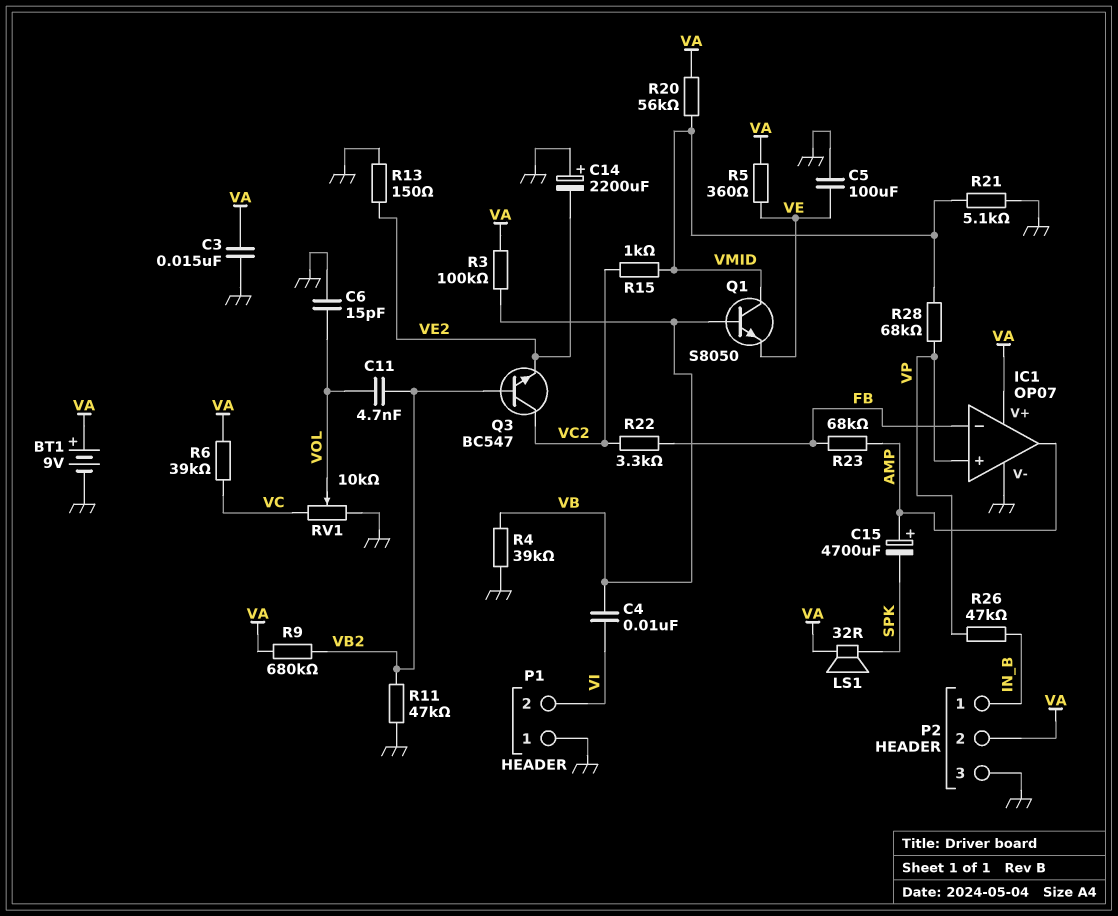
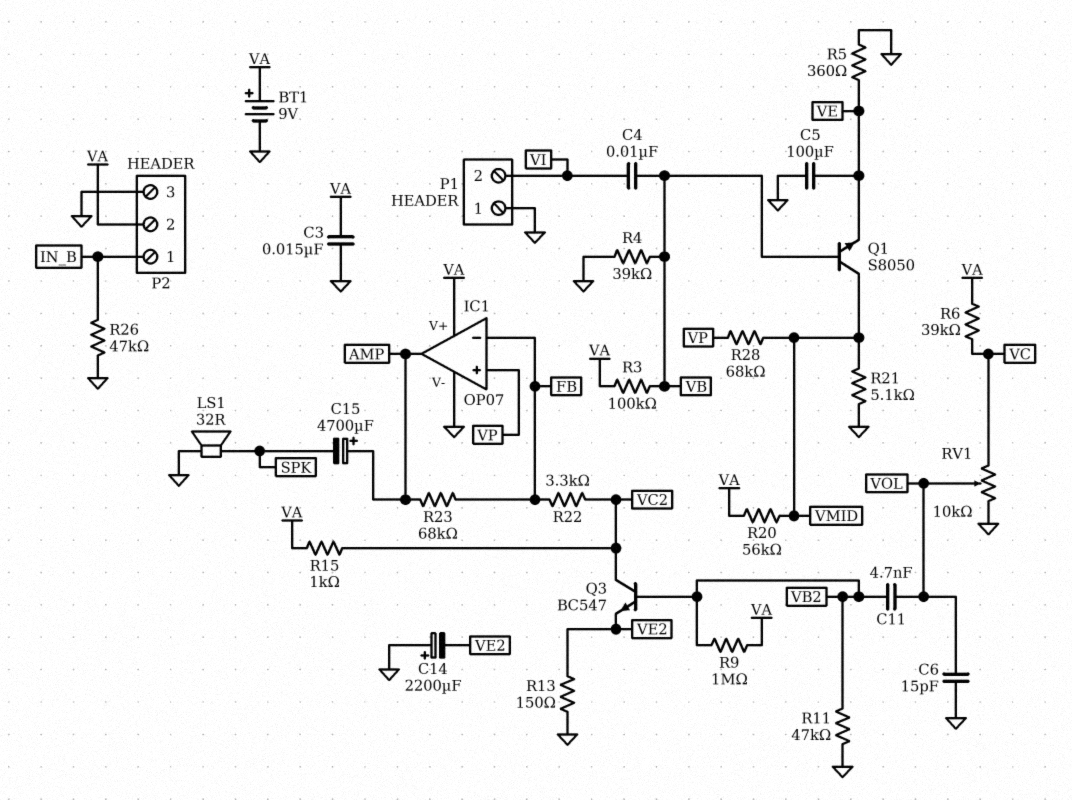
LS1: speaker 32R (SPK, VA) -> speaker 32R (GND, SPK)
R5: 360 (VA, VE) -> 360 (GND, VE)
R9: 680k (VA, VB2) -> 1M (VA, VB2)
R15: 1k (VC2, VMID) -> 1k (VA, VC2)
R26: 47k (IN_B, VP) -> 47k (GND, IN_B)

